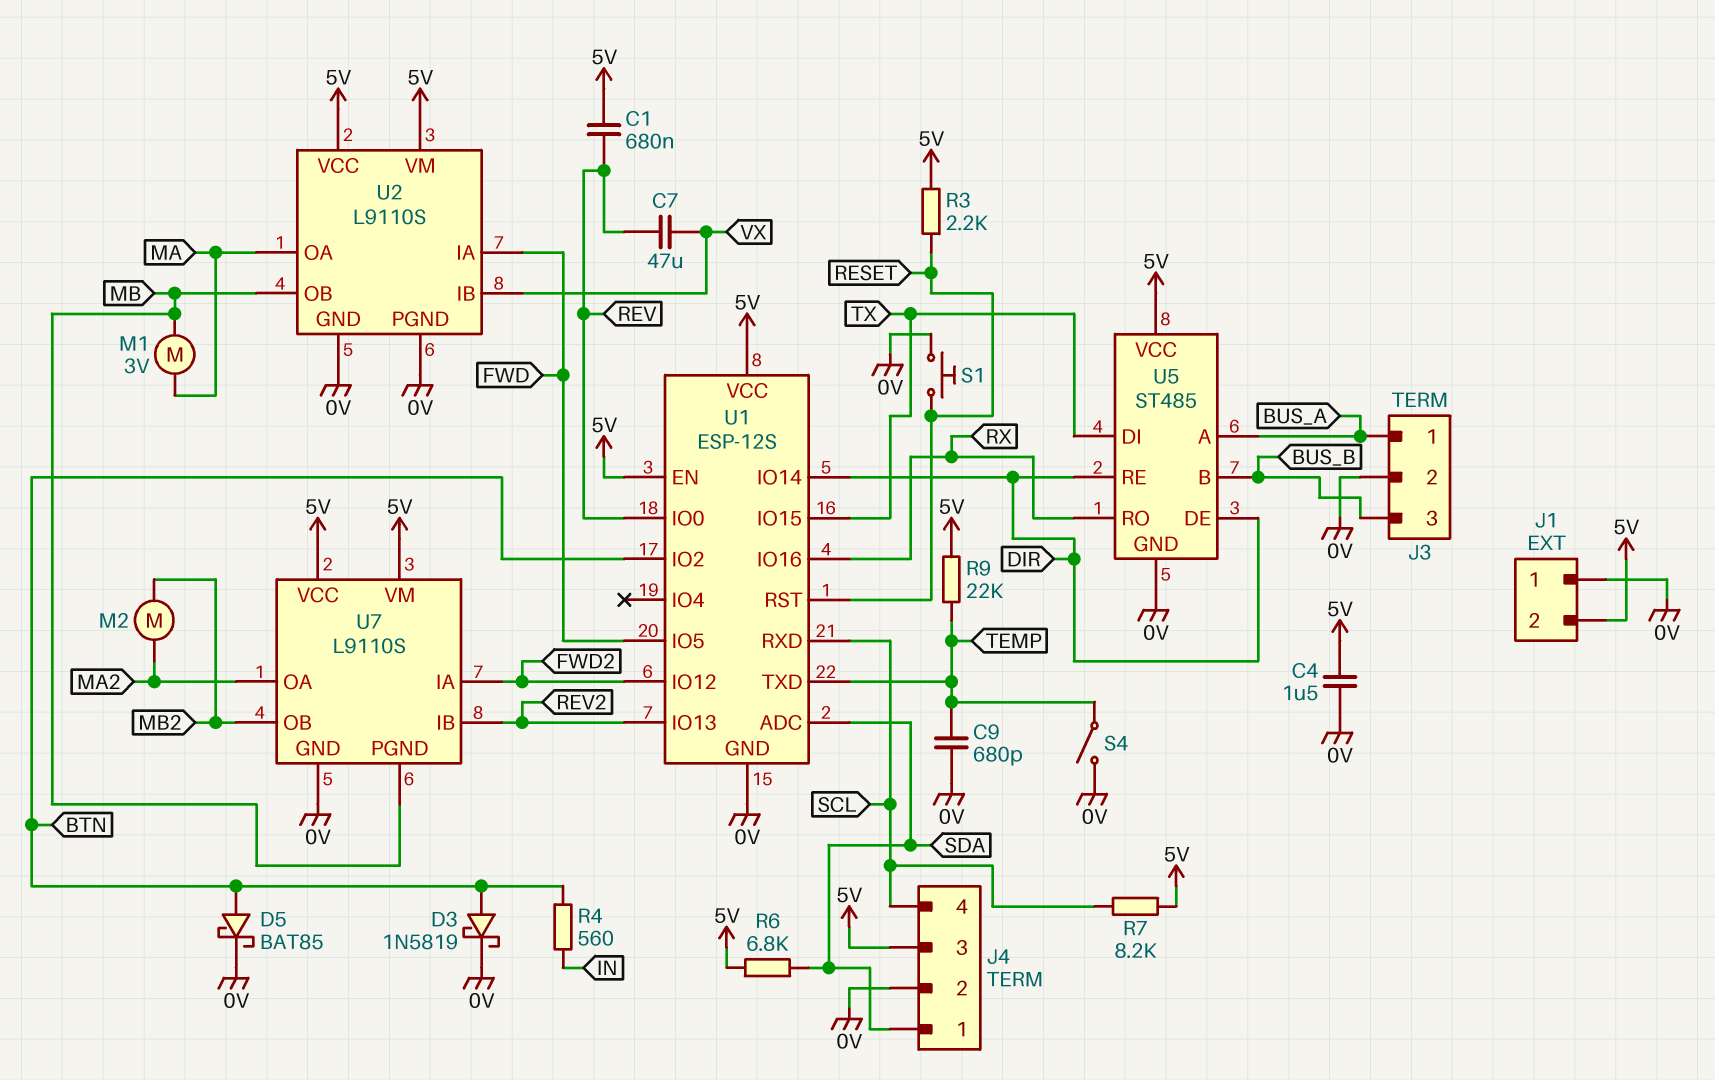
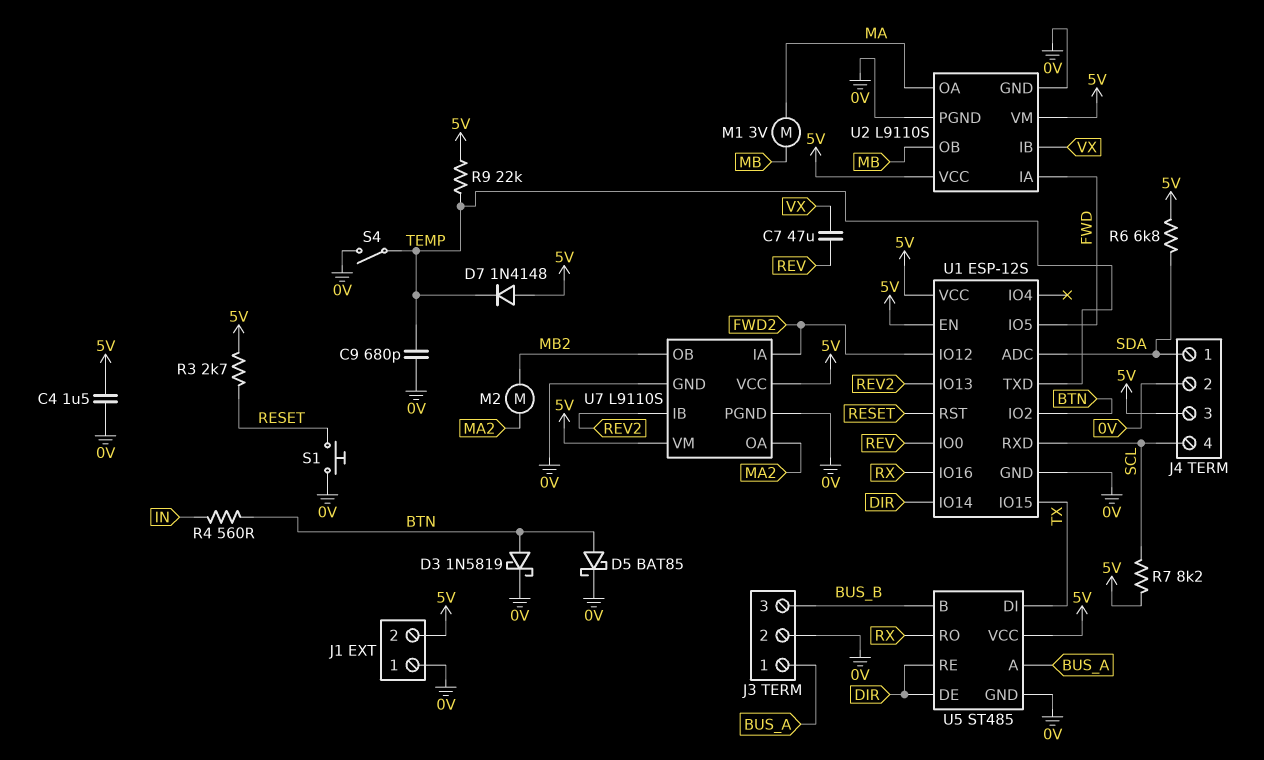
C1: 680nF (5V, REV) -> none
D7: none -> diode 1N4148 (A 5V, K TEMP)
R3: 2.2k (5V, RESET) -> 2.7k (5V, RESET)
U7 pin PGND: MB -> 0V

